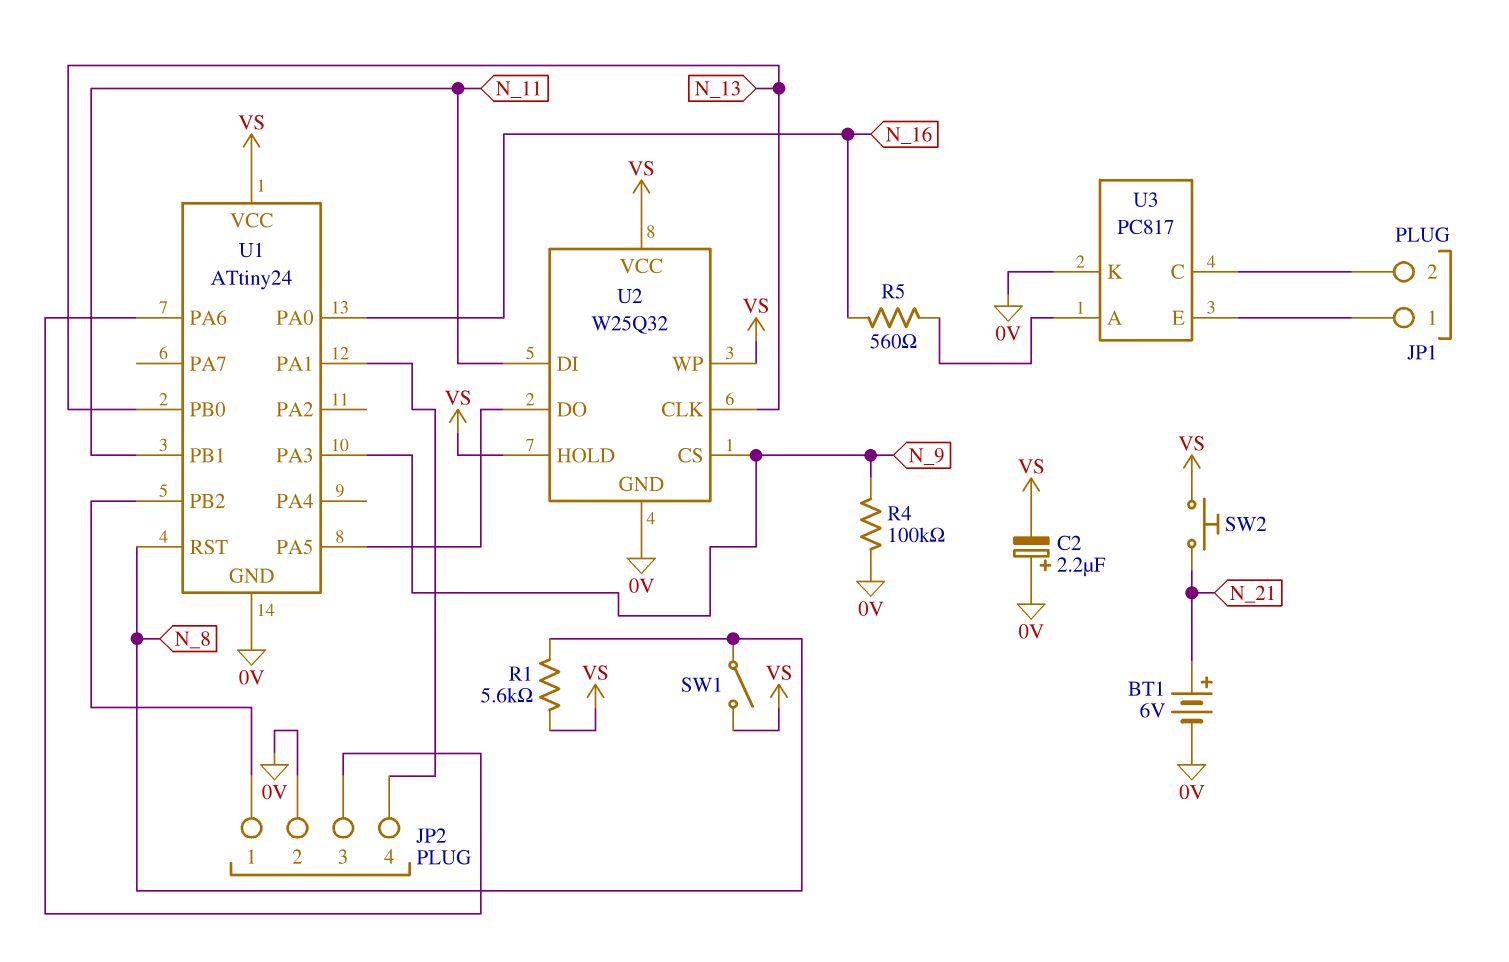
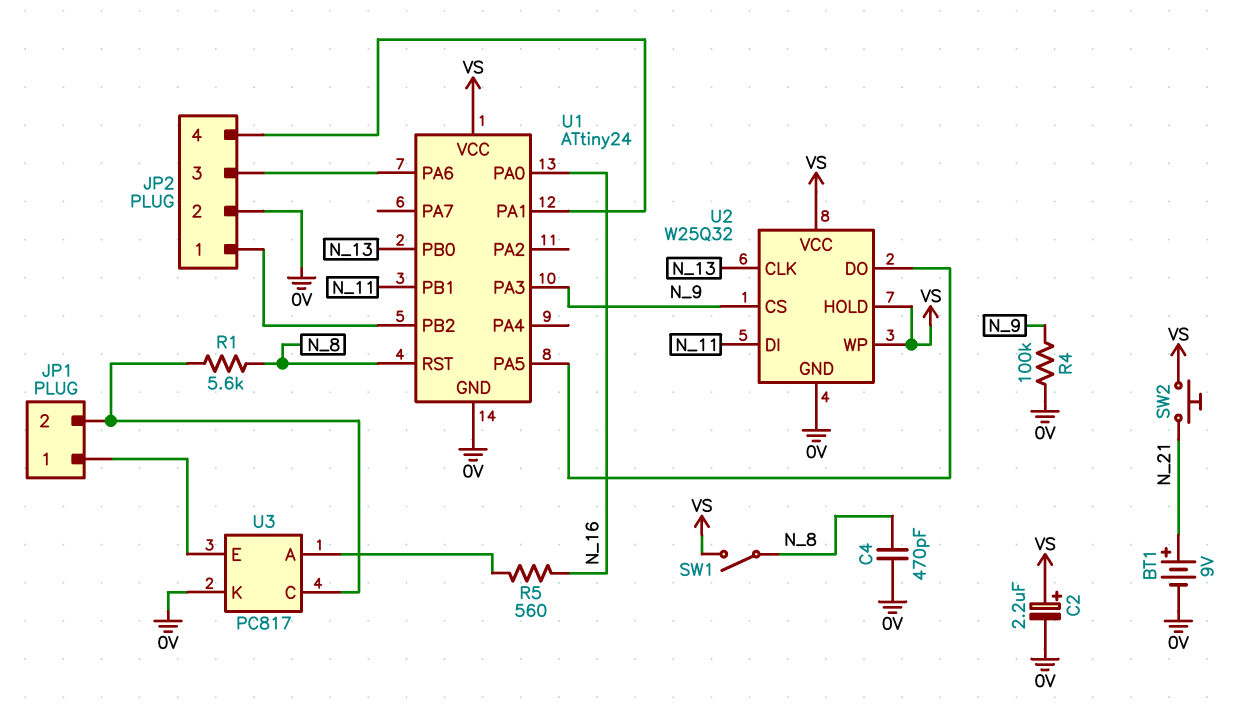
BT1: 6V (plus N_21, minus 0V) -> 9V (plus N_21, minus 0V)
C2: 2.2uF (plus 0V, minus VS) -> 2.2uF (plus VS, minus 0V)
C4: none -> 470pF (0V, N_8)
R1: 5.6k (N_8, VS) -> 5.6k (JP1/2, N_8)

